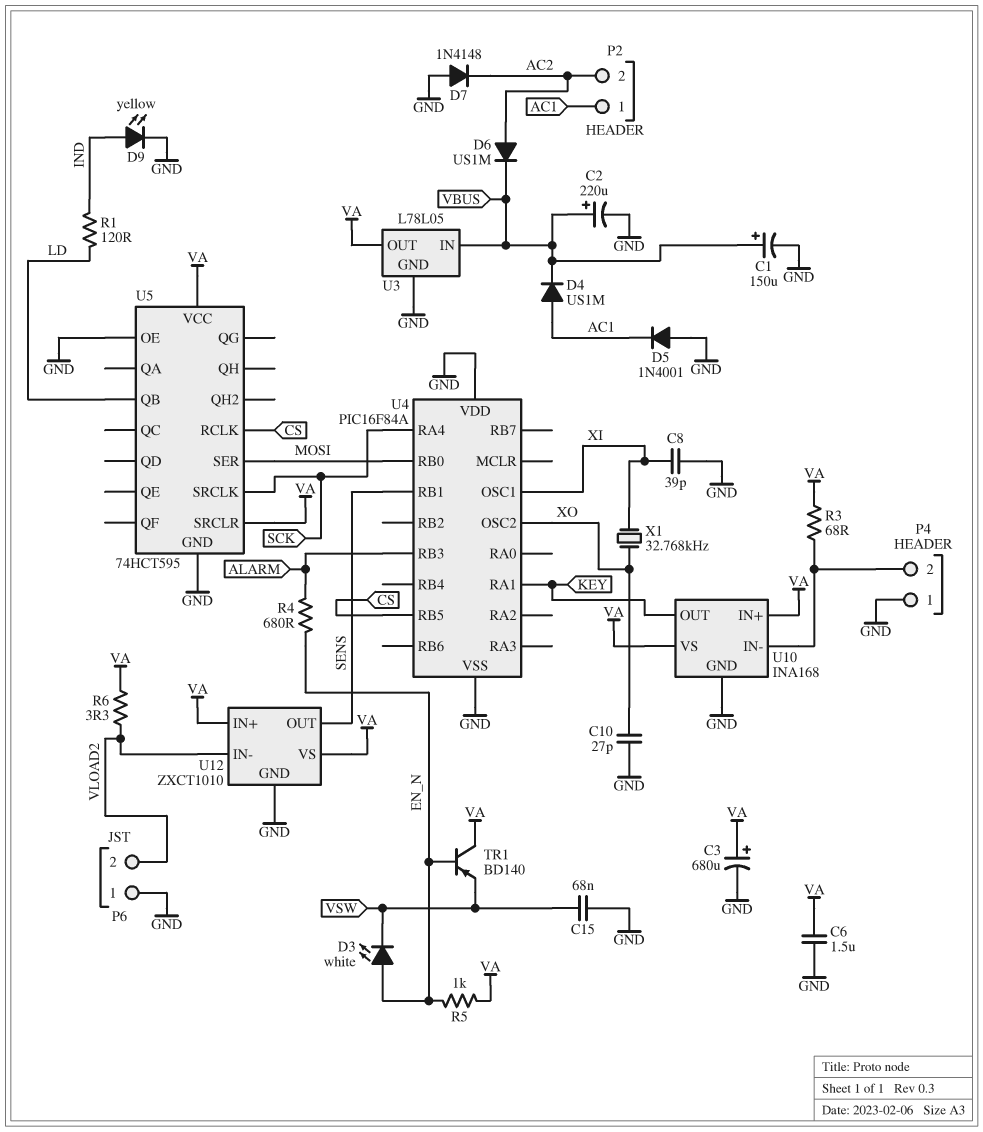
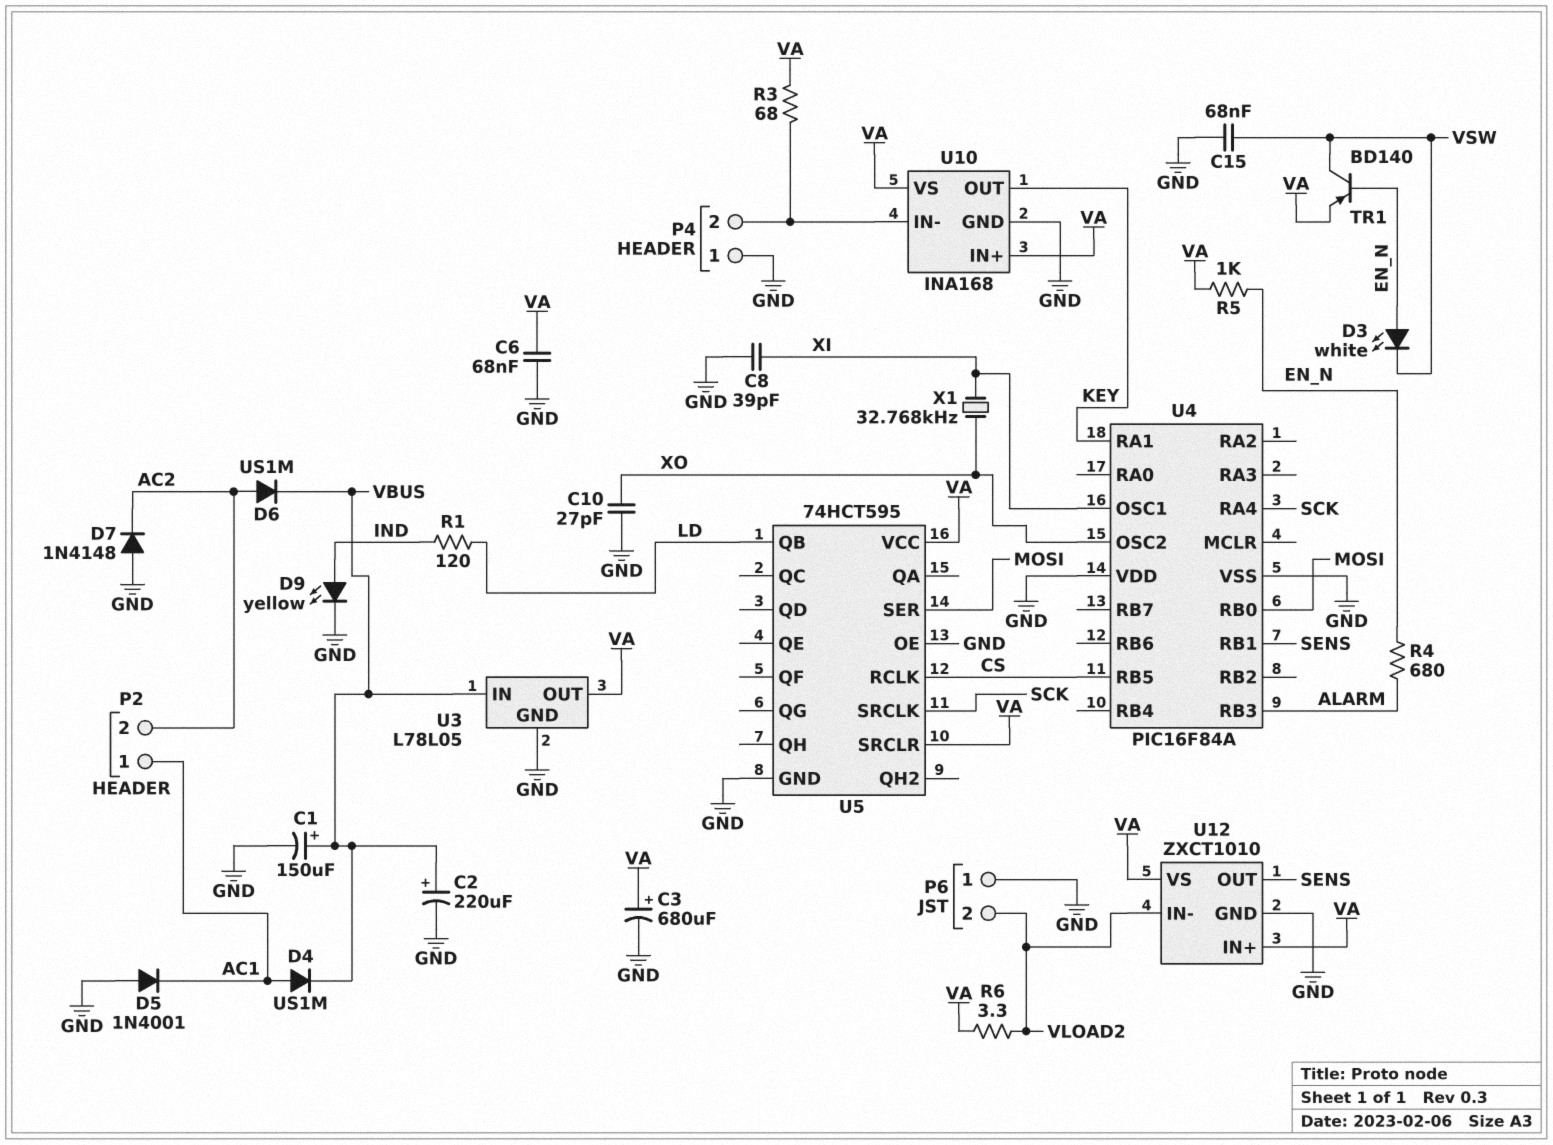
C6: 1.5uF (GND, VA) -> 68nF (GND, VA)
TR1: PNP BD140 (B EN_N, C VA, E VSW) -> PNP BD140 (B EN_N, C VSW, E VA)

